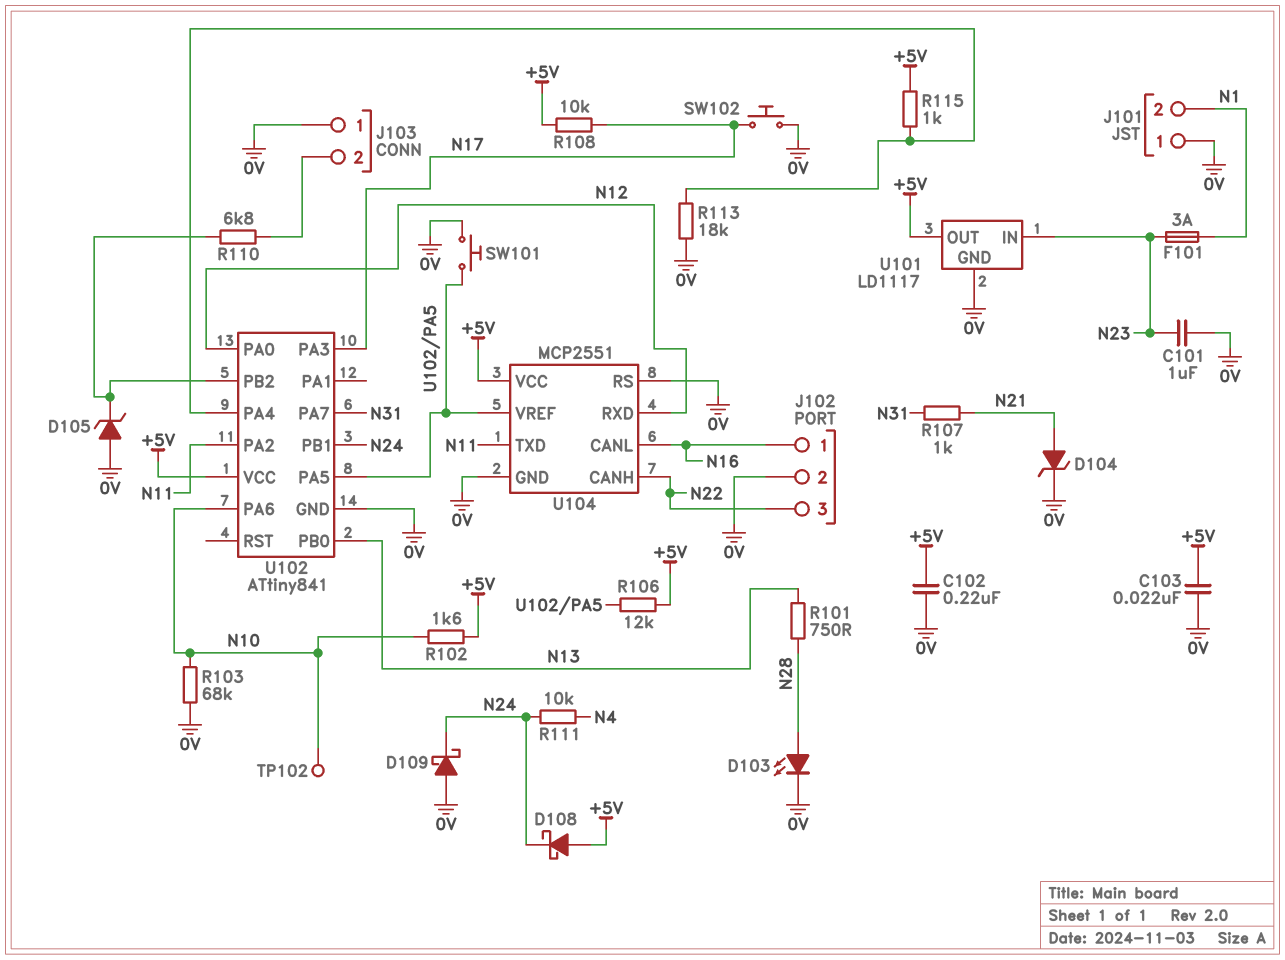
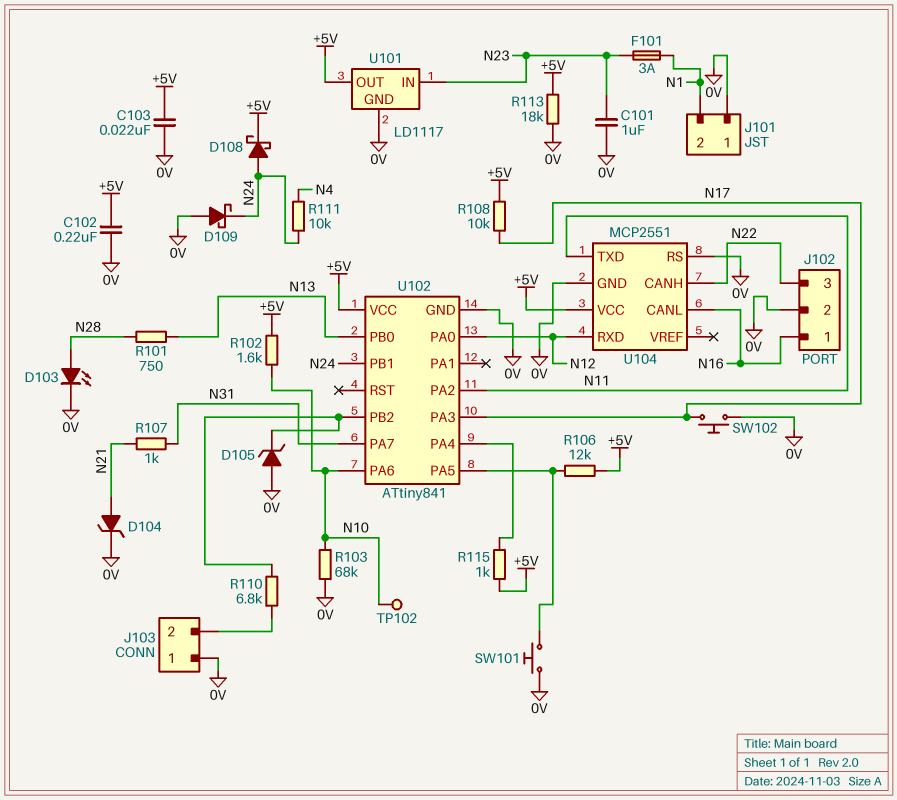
D108: schottky (A +5V, K N24) -> schottky (A N24, K +5V)
R113: 18k (0V, U102/PA4) -> 18k (+5V, 0V)
U104 pin VREF: U102/PA5 -> none

